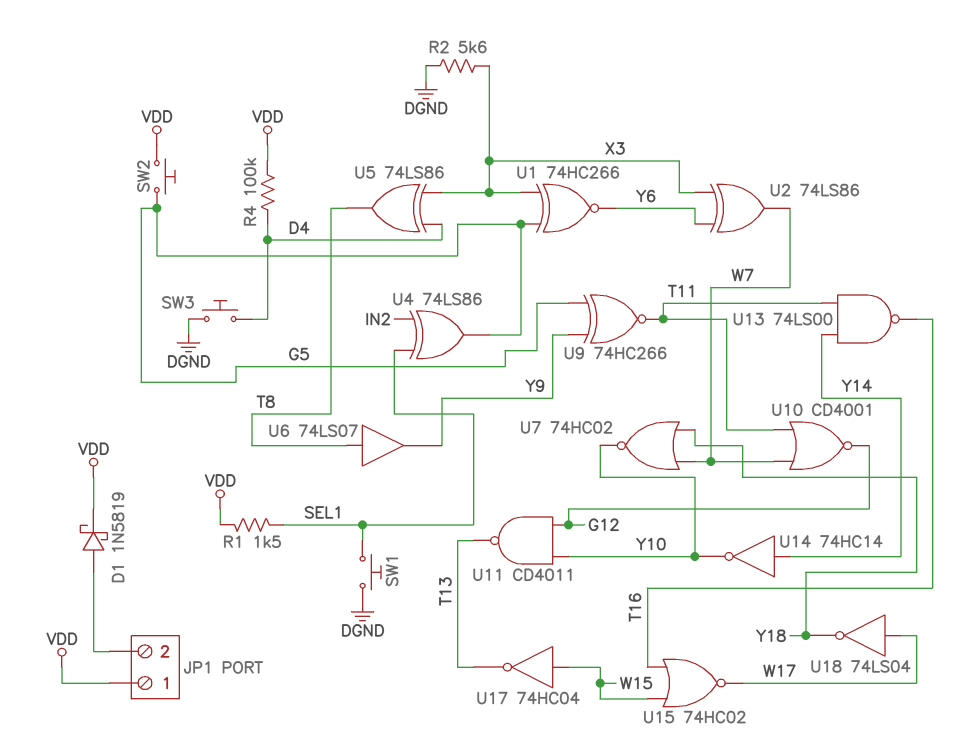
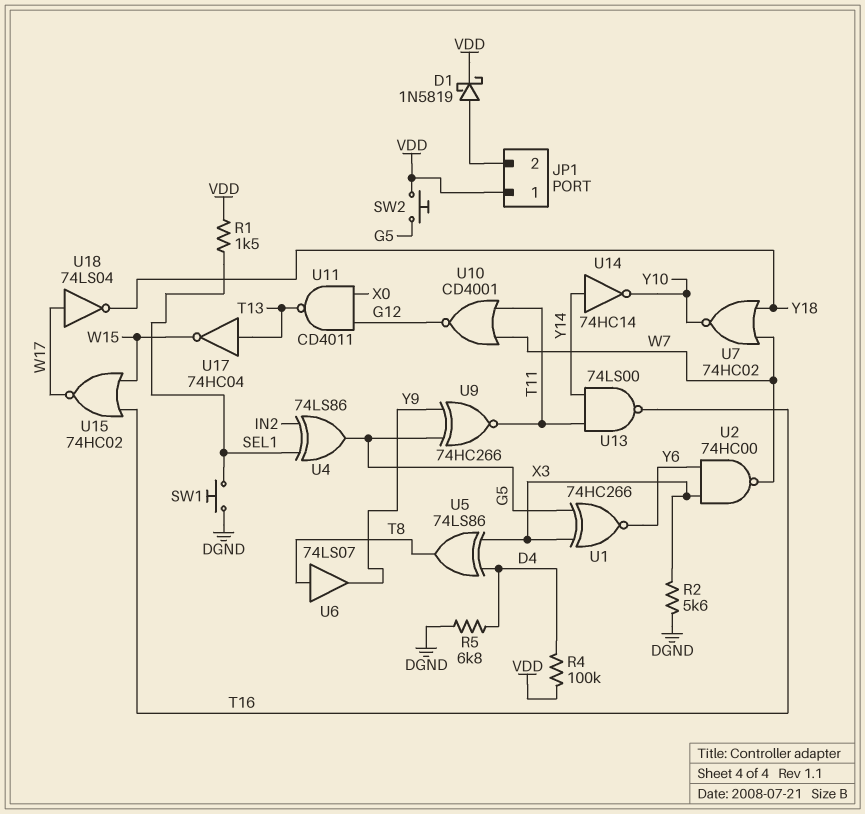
R5: none -> 6.8k (D4, DGND)
SW3: button (D4, DGND) -> none
U2: XOR 74LS86 (in X3, in Y6, out W7) -> NAND 74HC00 (in X3, in Y6, out W7)
U11: NAND CD4011 (in G12, in Y10, out T13) -> NAND CD4011 (in G12, in X0, out T13)
U17: NOT 74HC04 (in W15, out T13) -> NOT 74HC04 (in T13, out W15)

